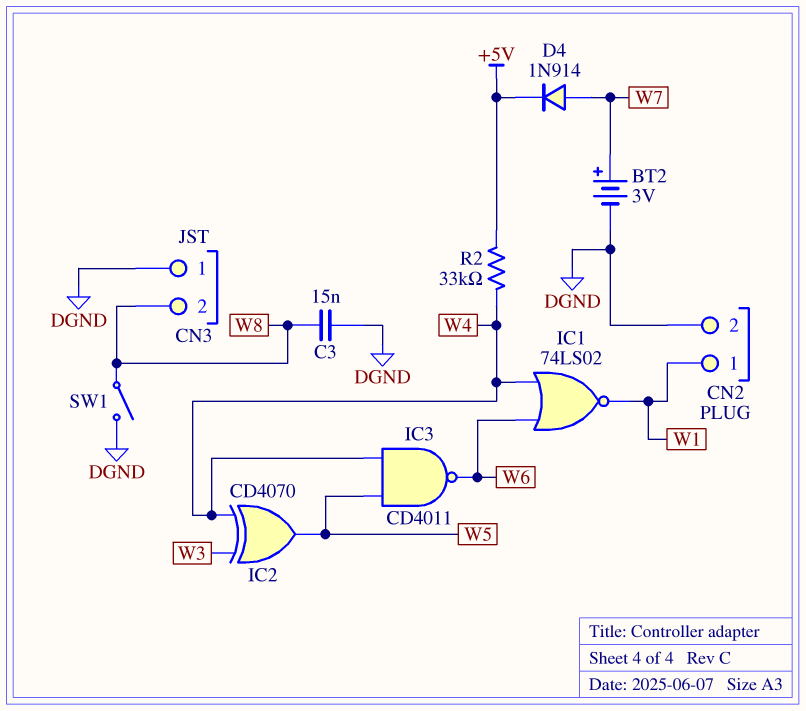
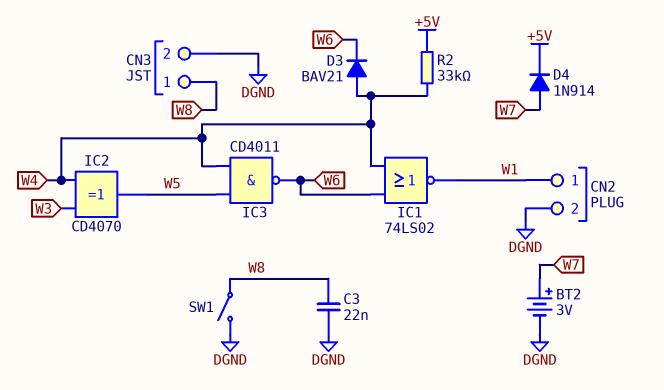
C3: 15nF (DGND, W8) -> 22nF (DGND, W8)
CN3 pin 1: DGND -> W8
CN3 pin 2: W8 -> DGND
D3: none -> diode BAV21 (A W4, K W6)

